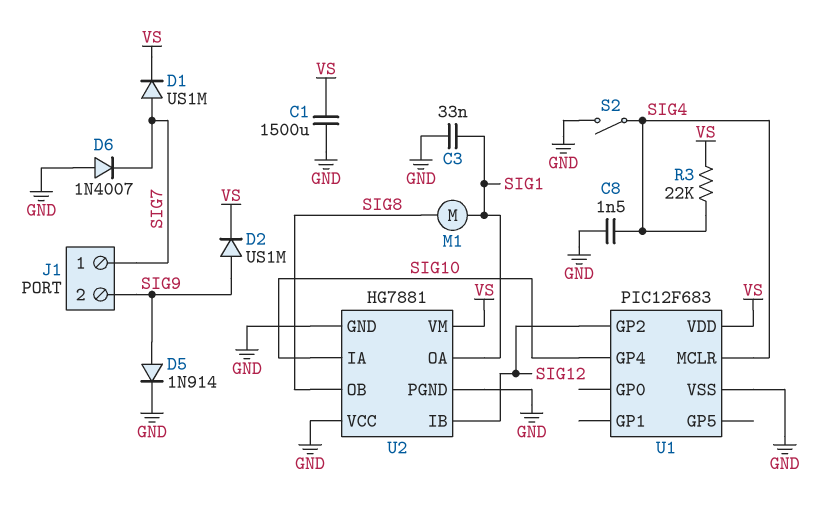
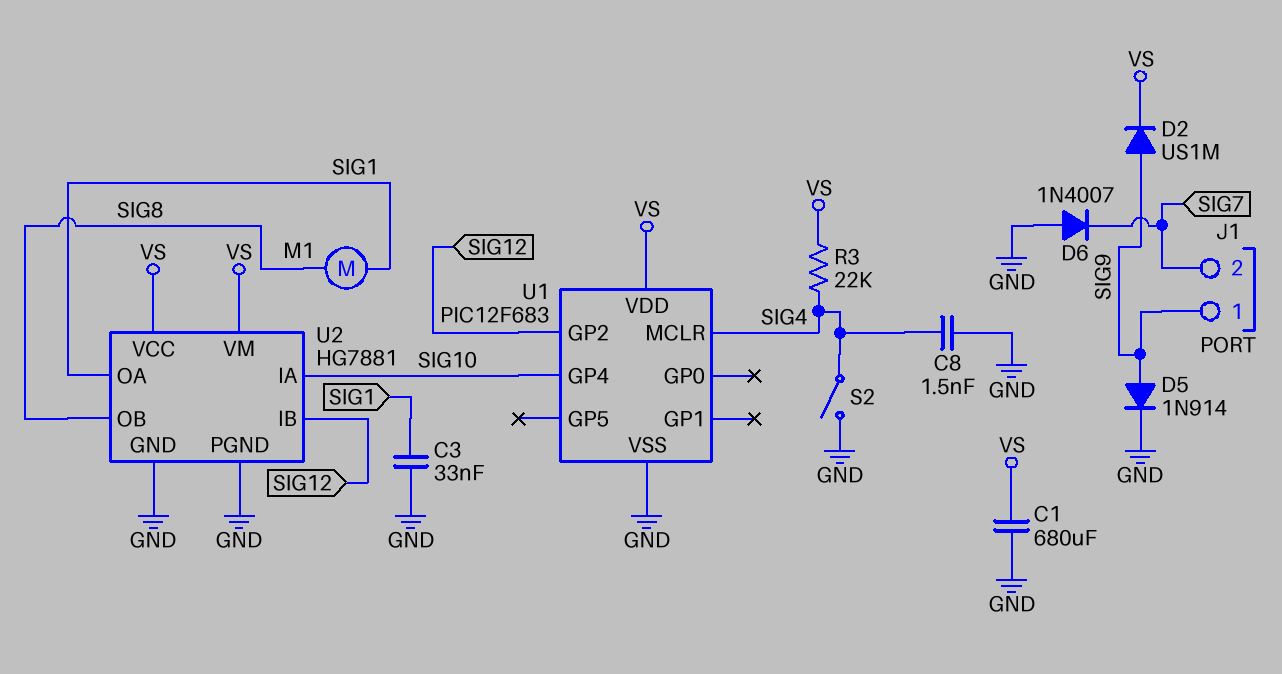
C1: 1500uF (GND, VS) -> 680uF (GND, VS)
D1: diode US1M (A SIG7, K VS) -> none
J1 pin 1: SIG7 -> SIG9
J1 pin 2: SIG9 -> SIG7
U2 pin VCC: GND -> VS

